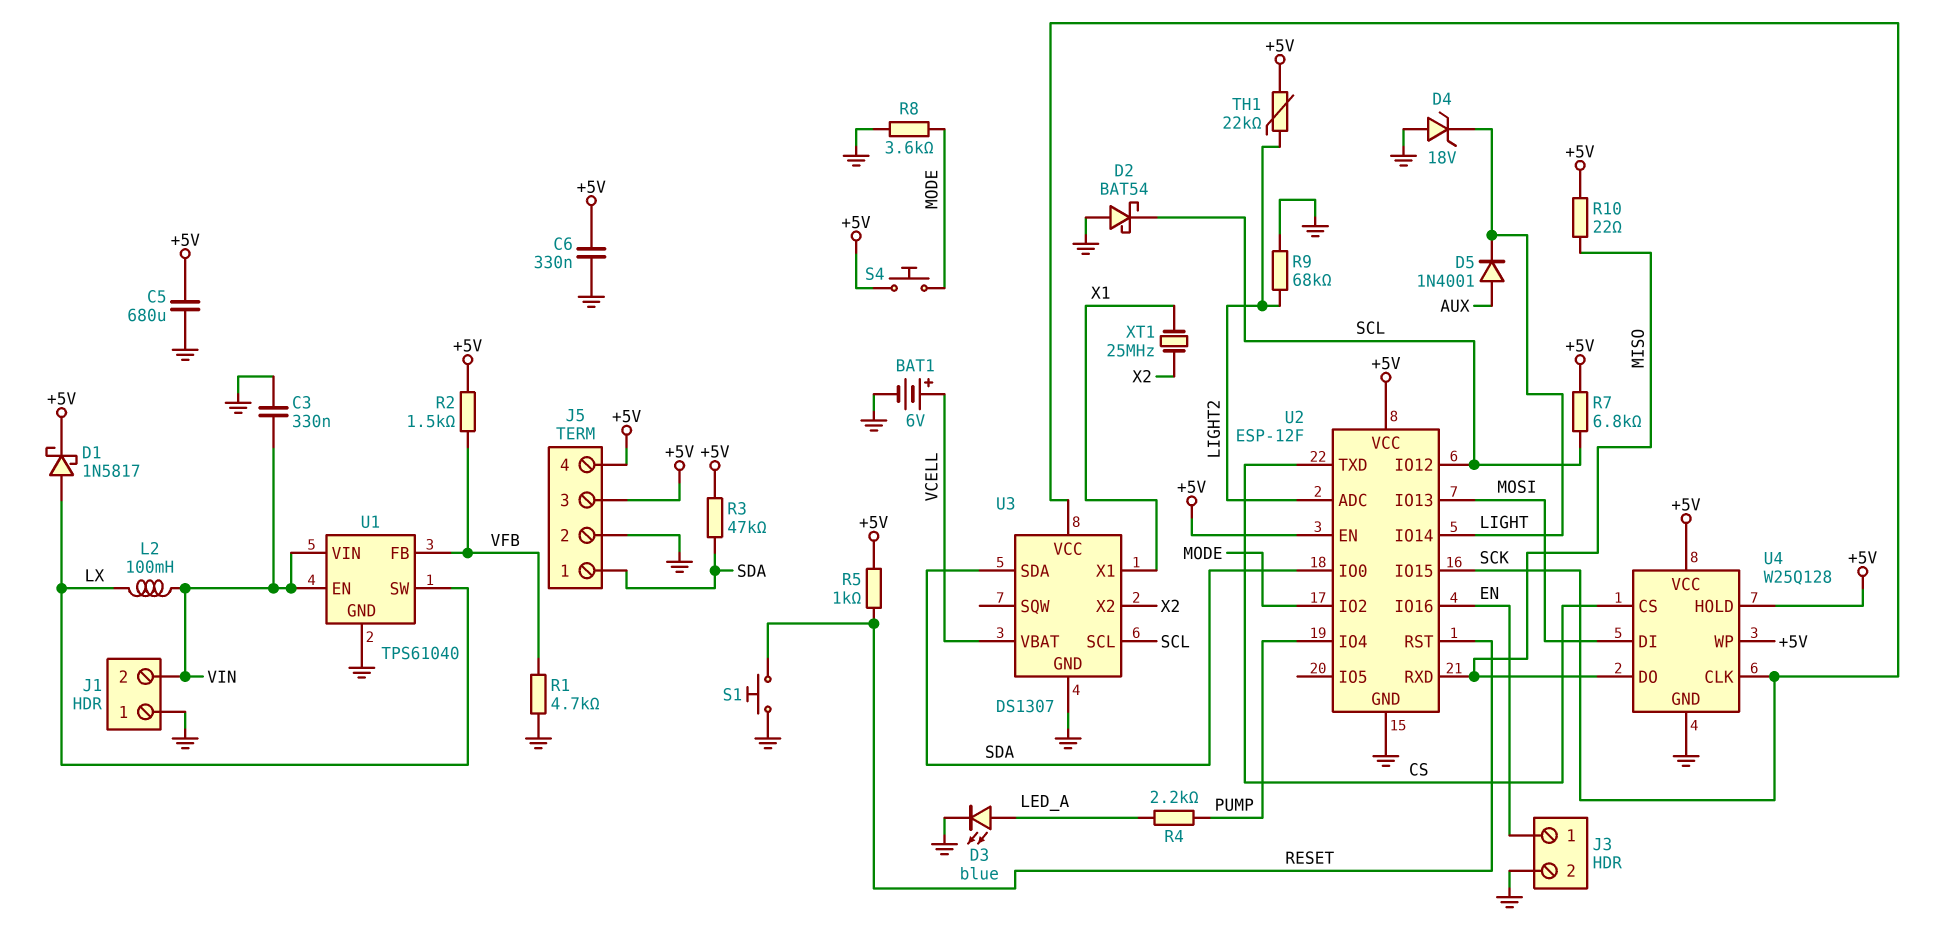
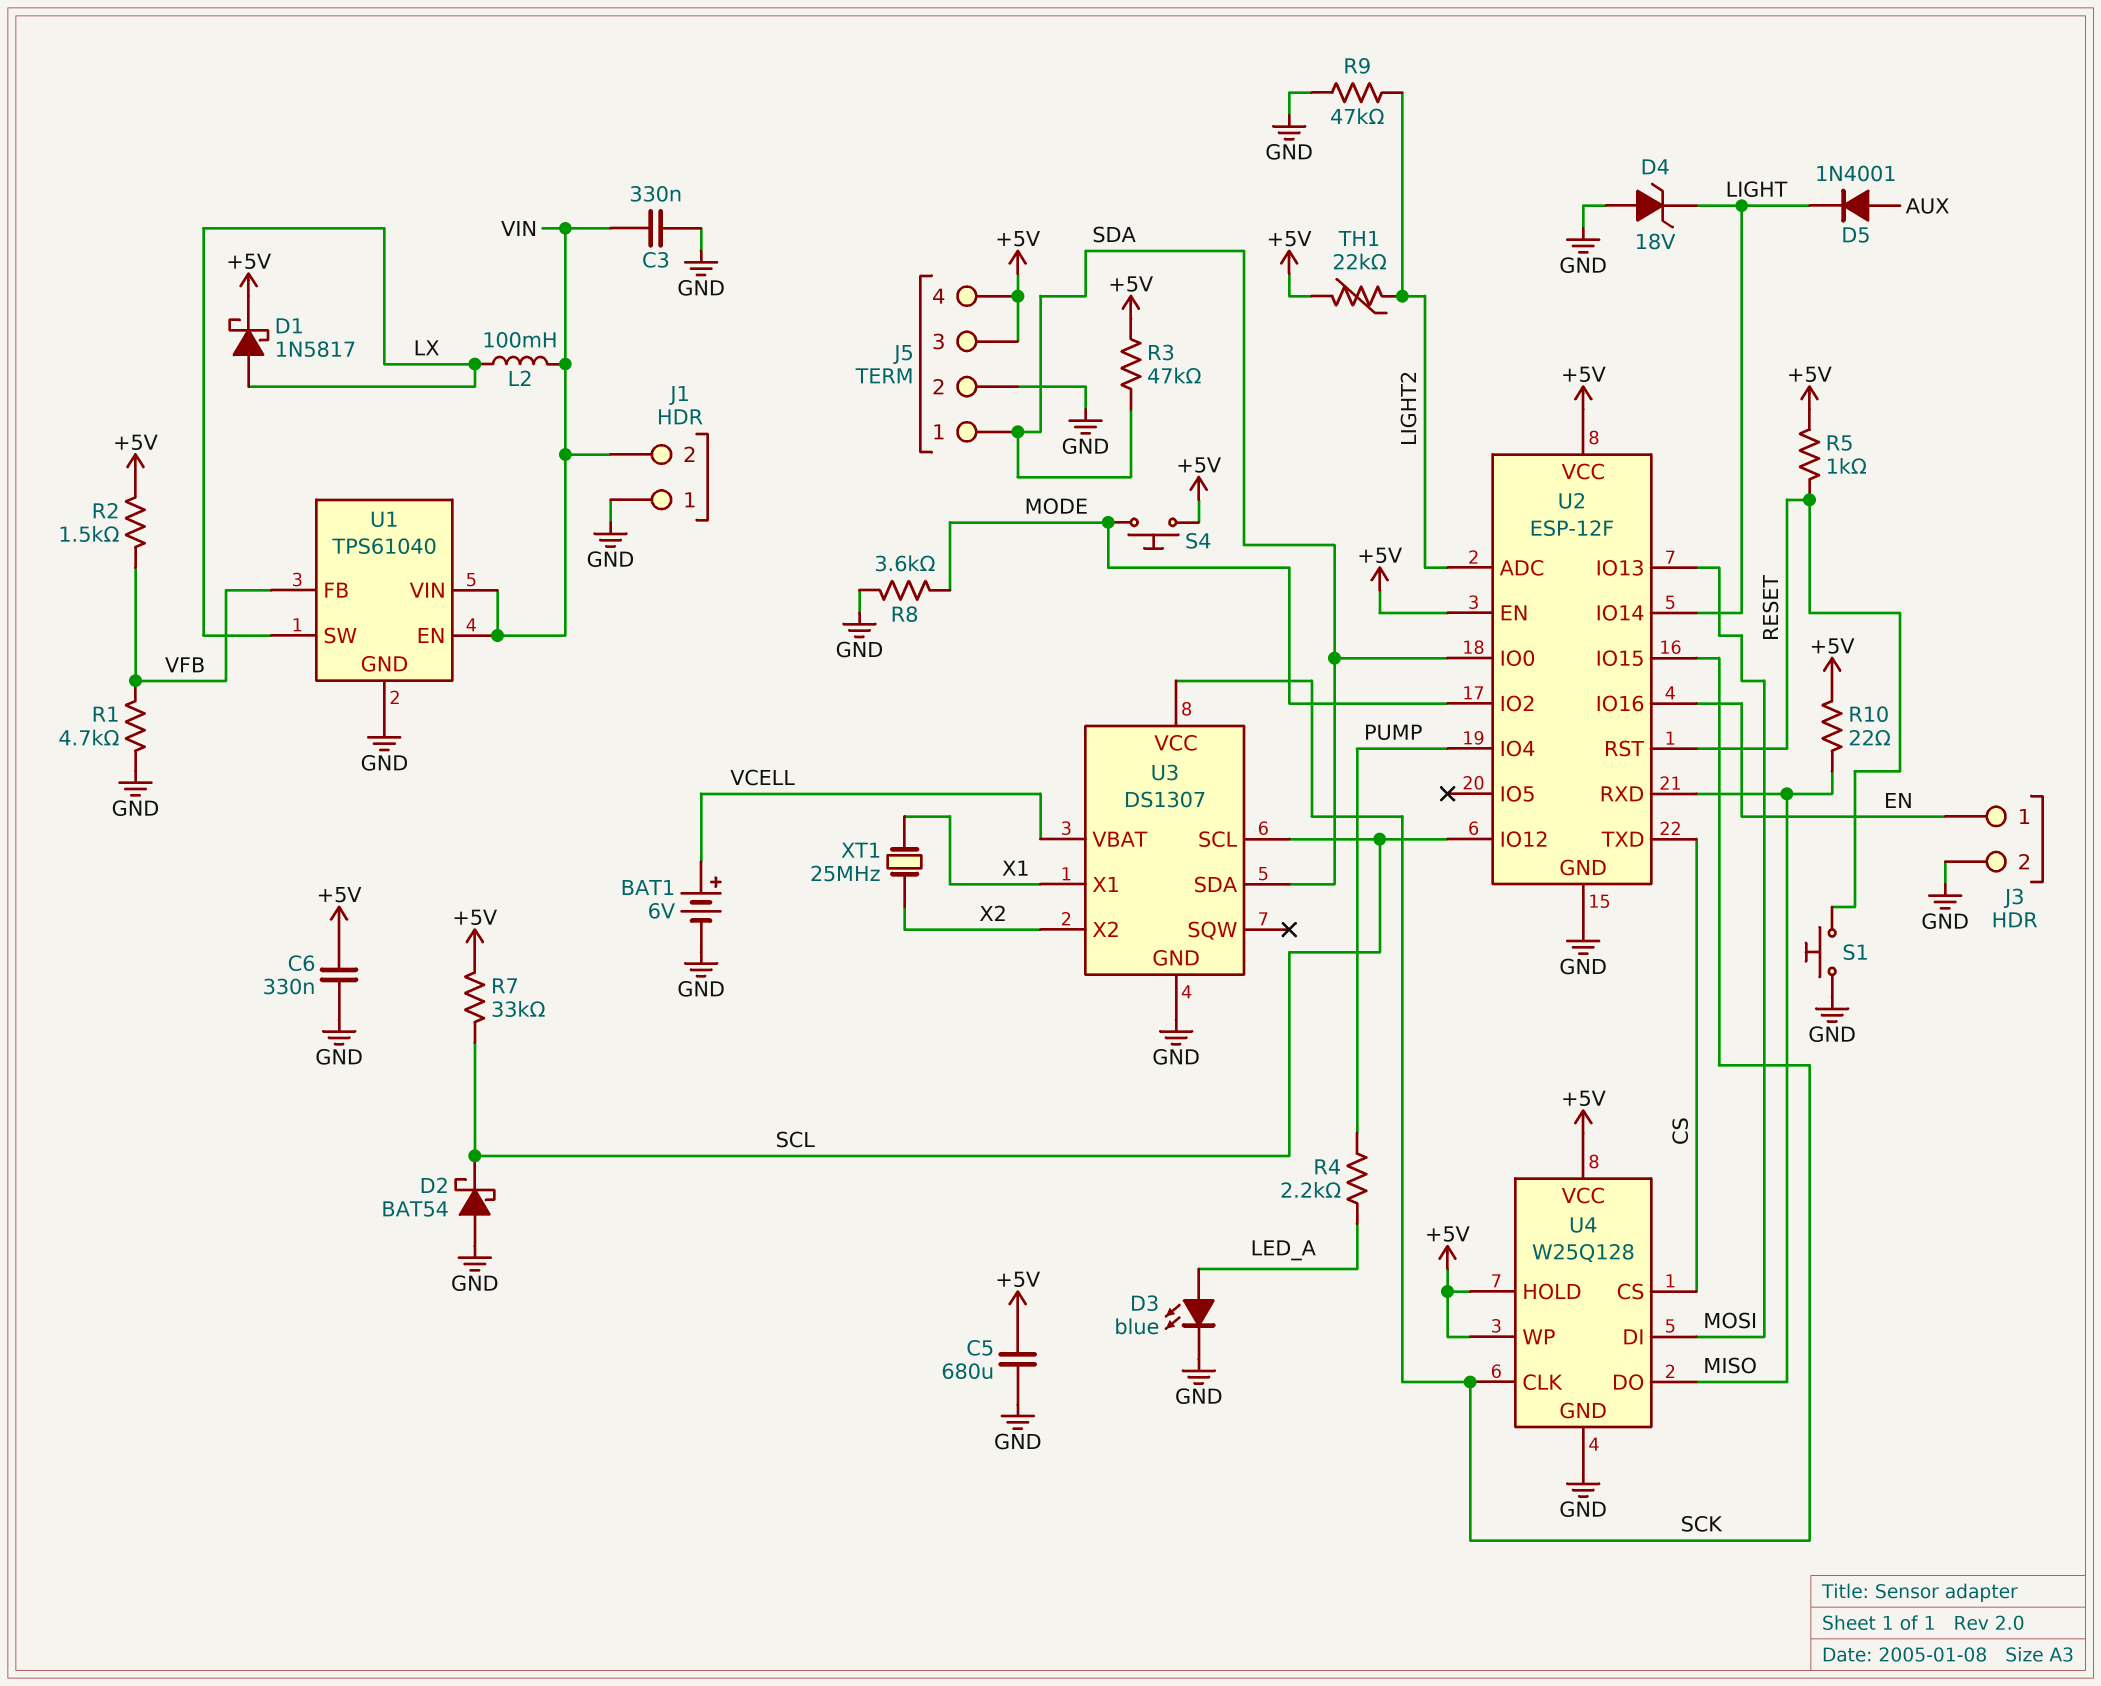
R7: 6.8k (+5V, SCL) -> 33k (+5V, SCL)
R9: 68k (GND, LIGHT2) -> 47k (GND, LIGHT2)

